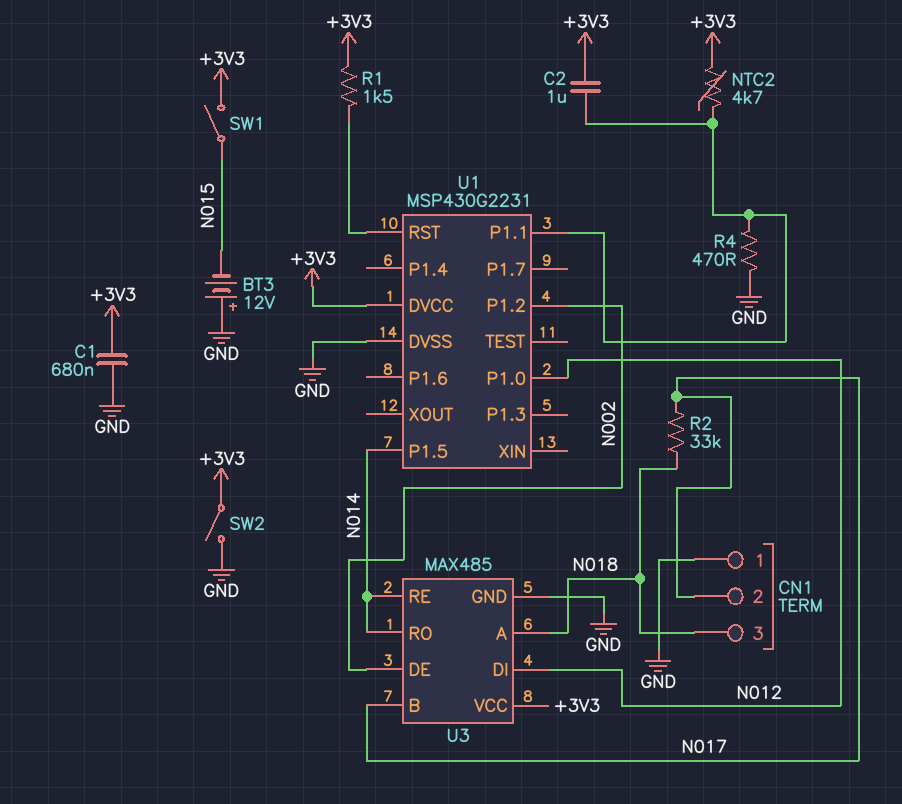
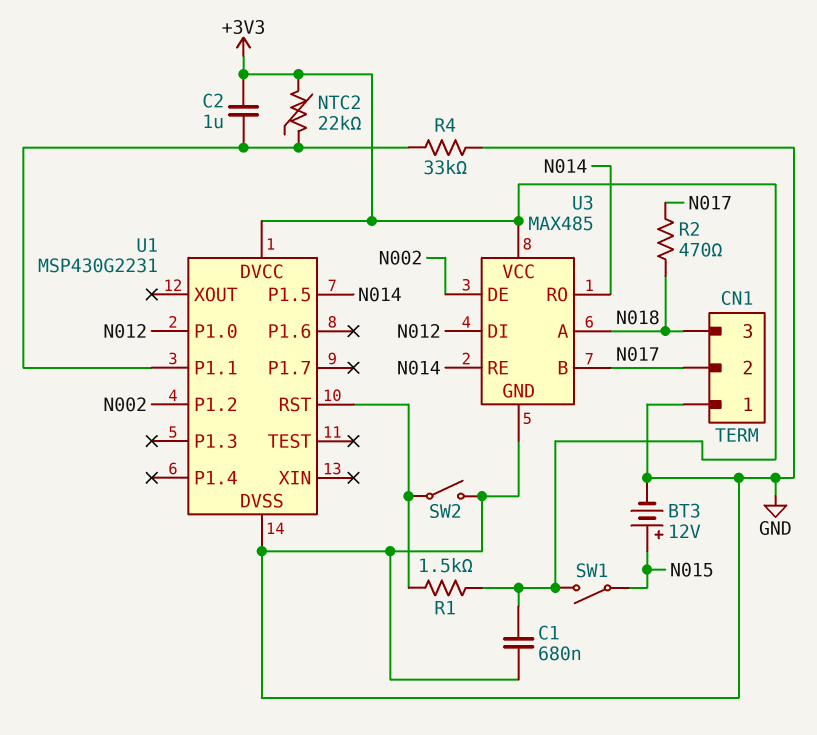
BT3: 12V (plus GND, minus N015) -> 12V (plus N015, minus GND)
NTC2: 4.7k (+3V3, U1/P1.1) -> 22k (+3V3, U1/P1.1)
R2: 33k (N017, N018) -> 470 (N017, N018)
R4: 470 (GND, U1/P1.1) -> 33k (GND, U1/P1.1)
SW2: switch (+3V3, GND) -> switch (GND, U1/RST)

